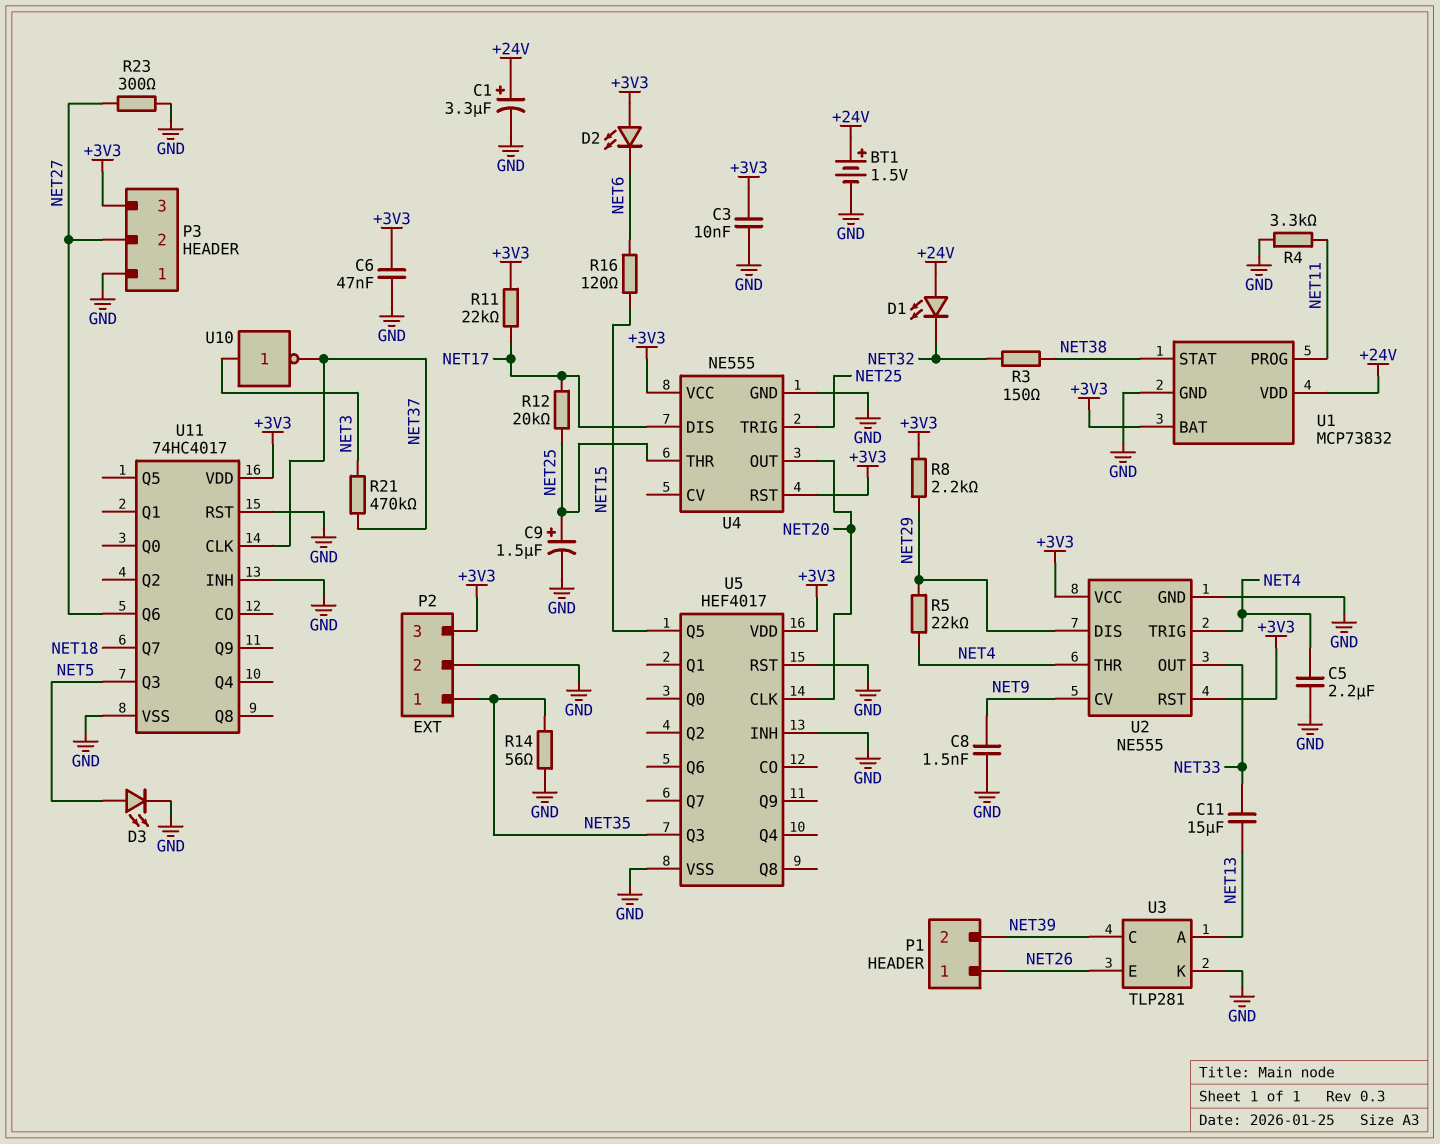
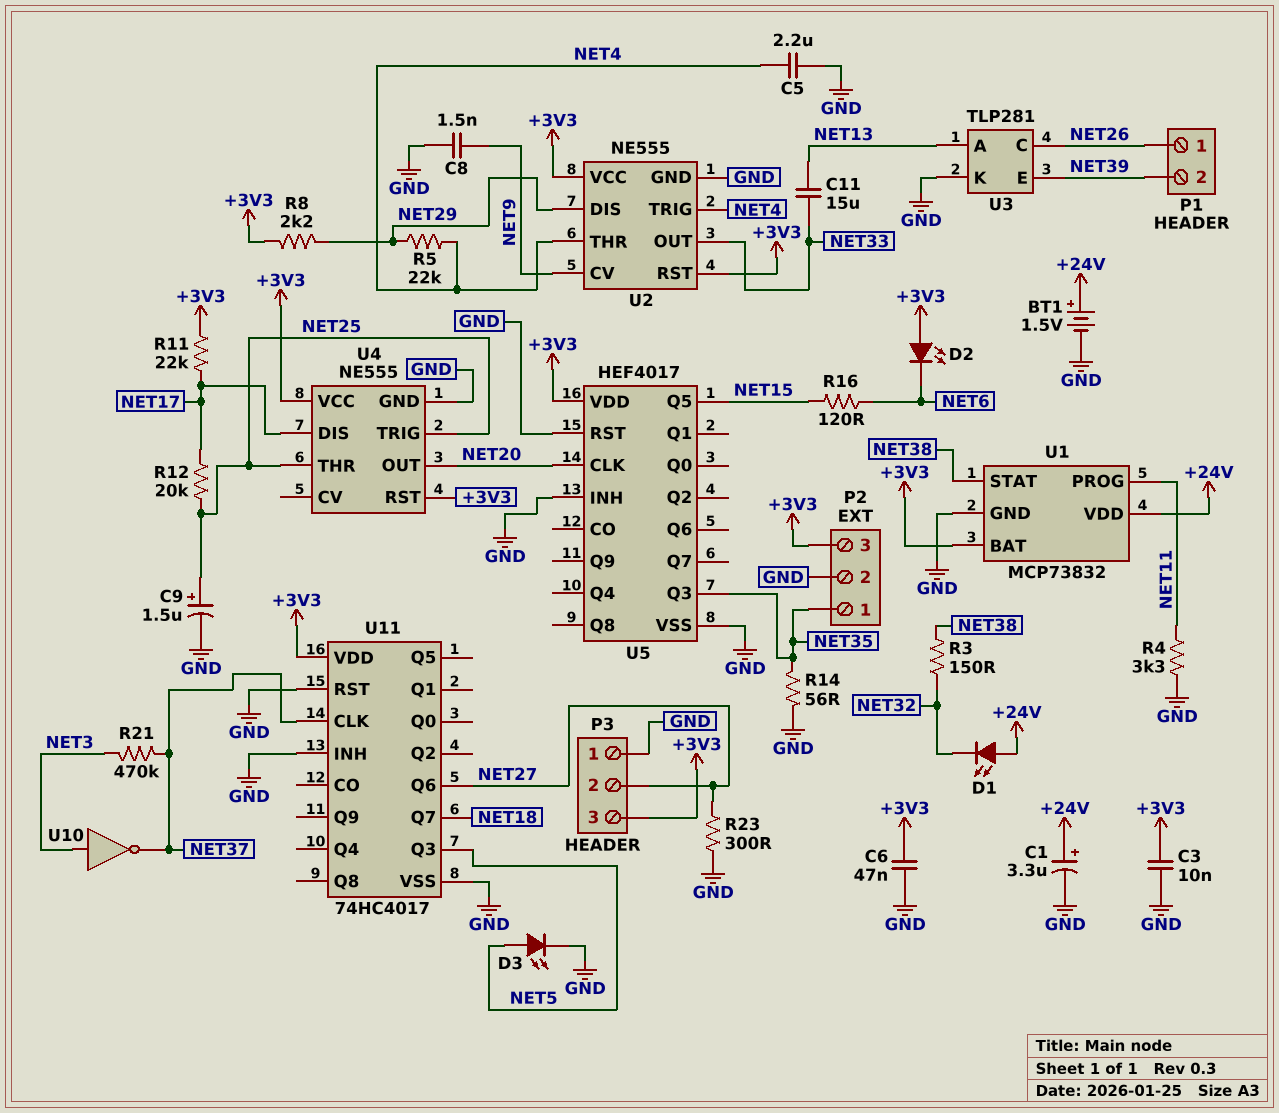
U3 pin C: NET39 -> NET26
U3 pin E: NET26 -> NET39

